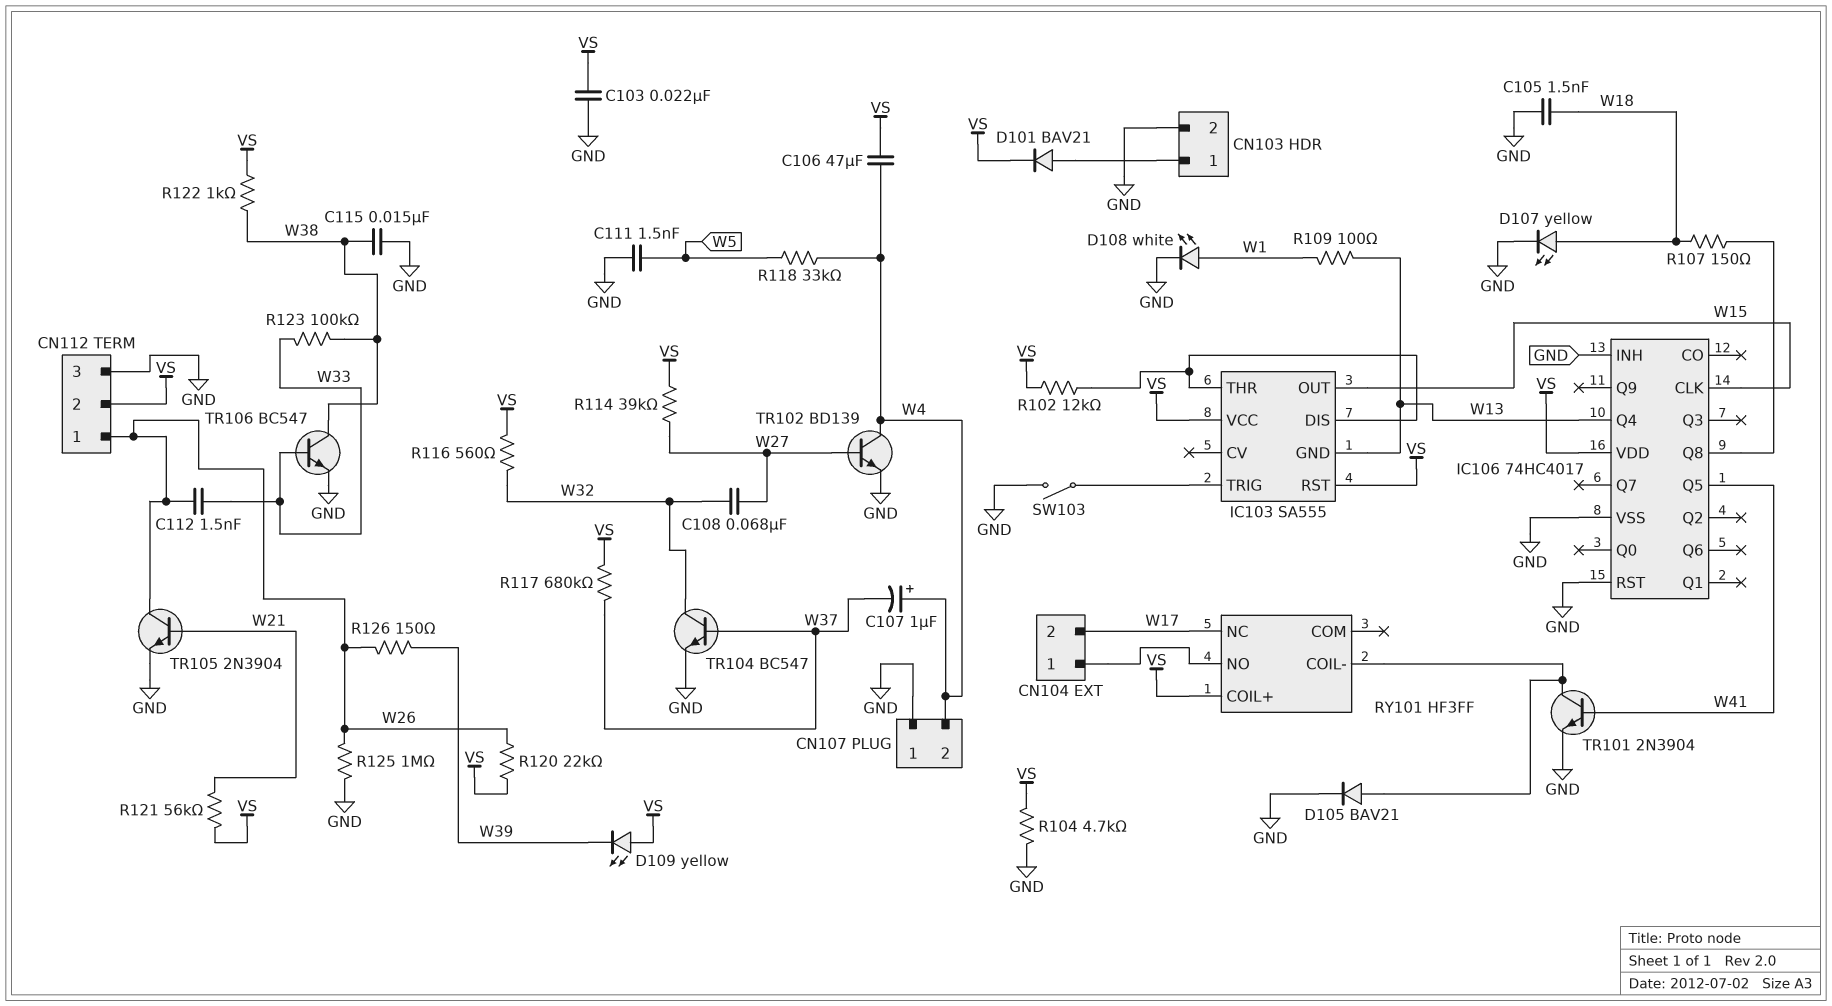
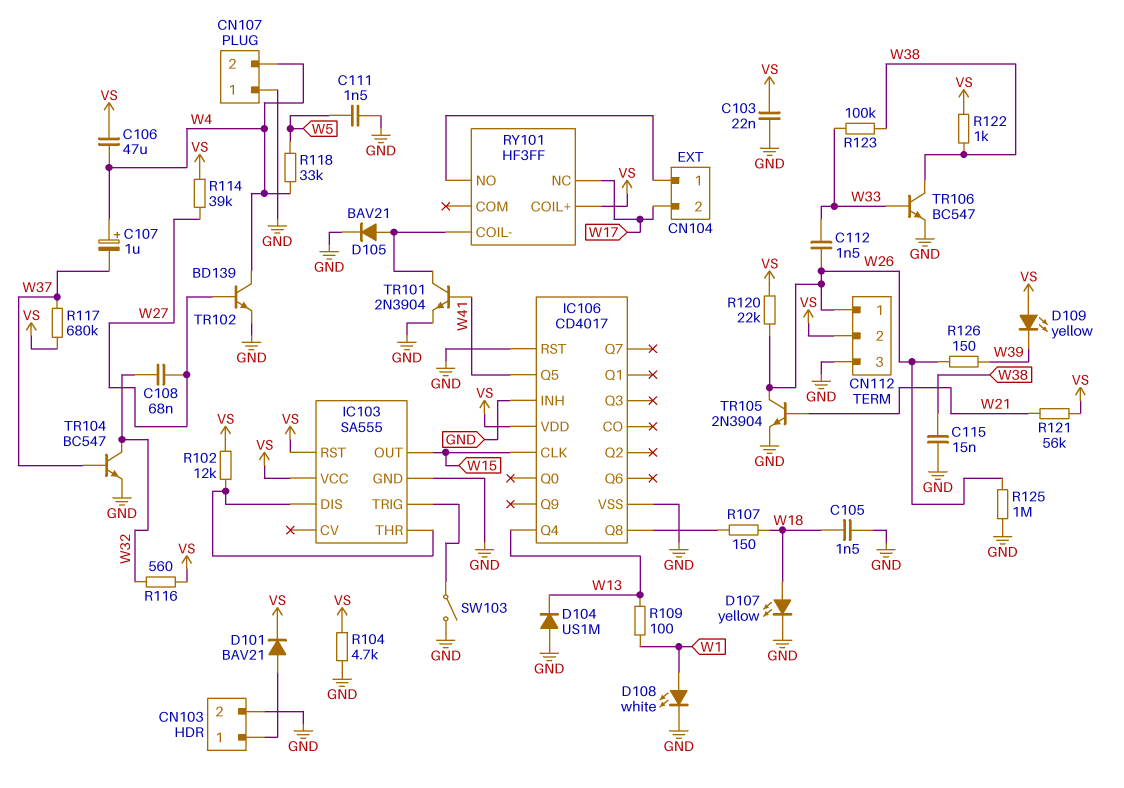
D104: none -> diode US1M (A GND, K W13)
IC103 pin GND: W13 -> GND
IC106: 74HC4017 -> CD4017

